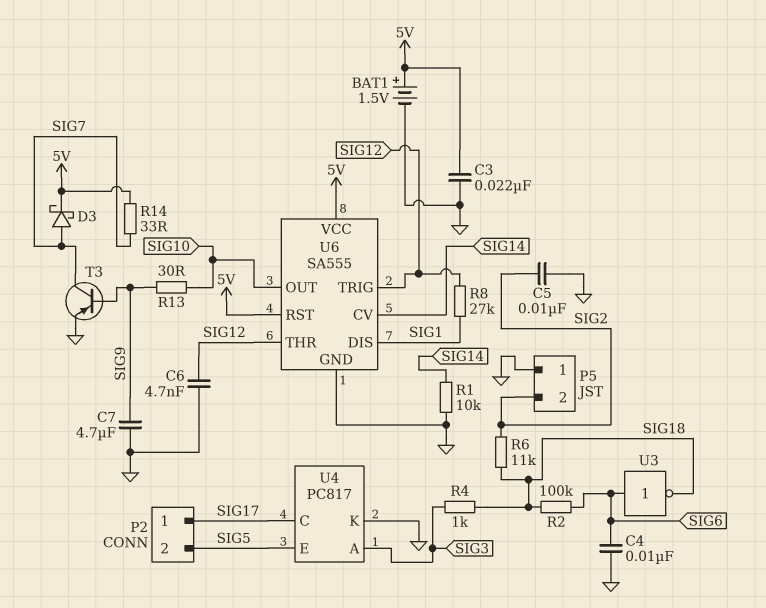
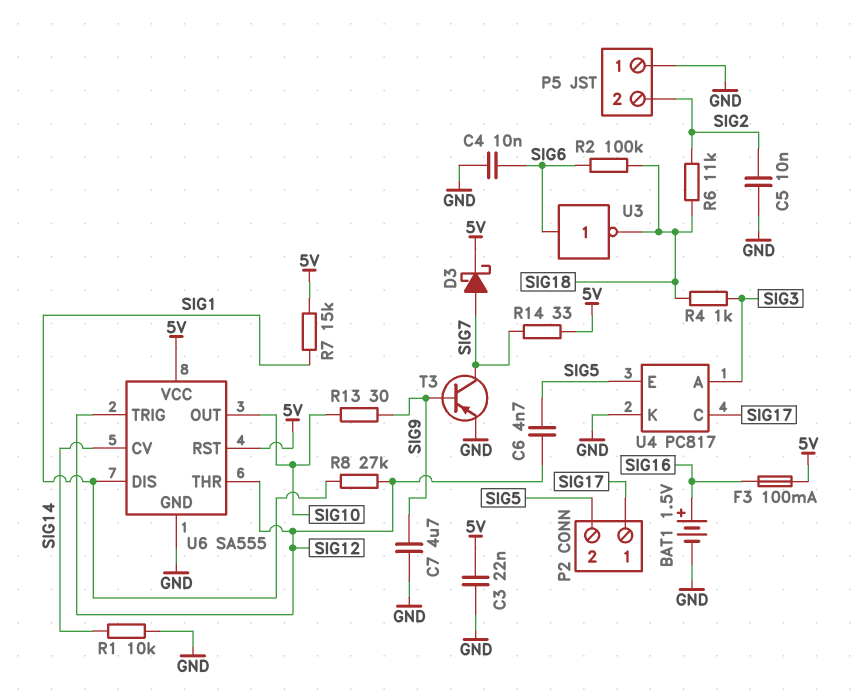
BAT1: 1.5V (plus 5V, minus GND) -> 1.5V (plus SIG16, minus GND)
C6: 4.7nF (GND, SIG12) -> 4.7nF (SIG5, SIG12)
F3: none -> 100mA (5V, SIG16)
R7: none -> 15k (5V, SIG1)

